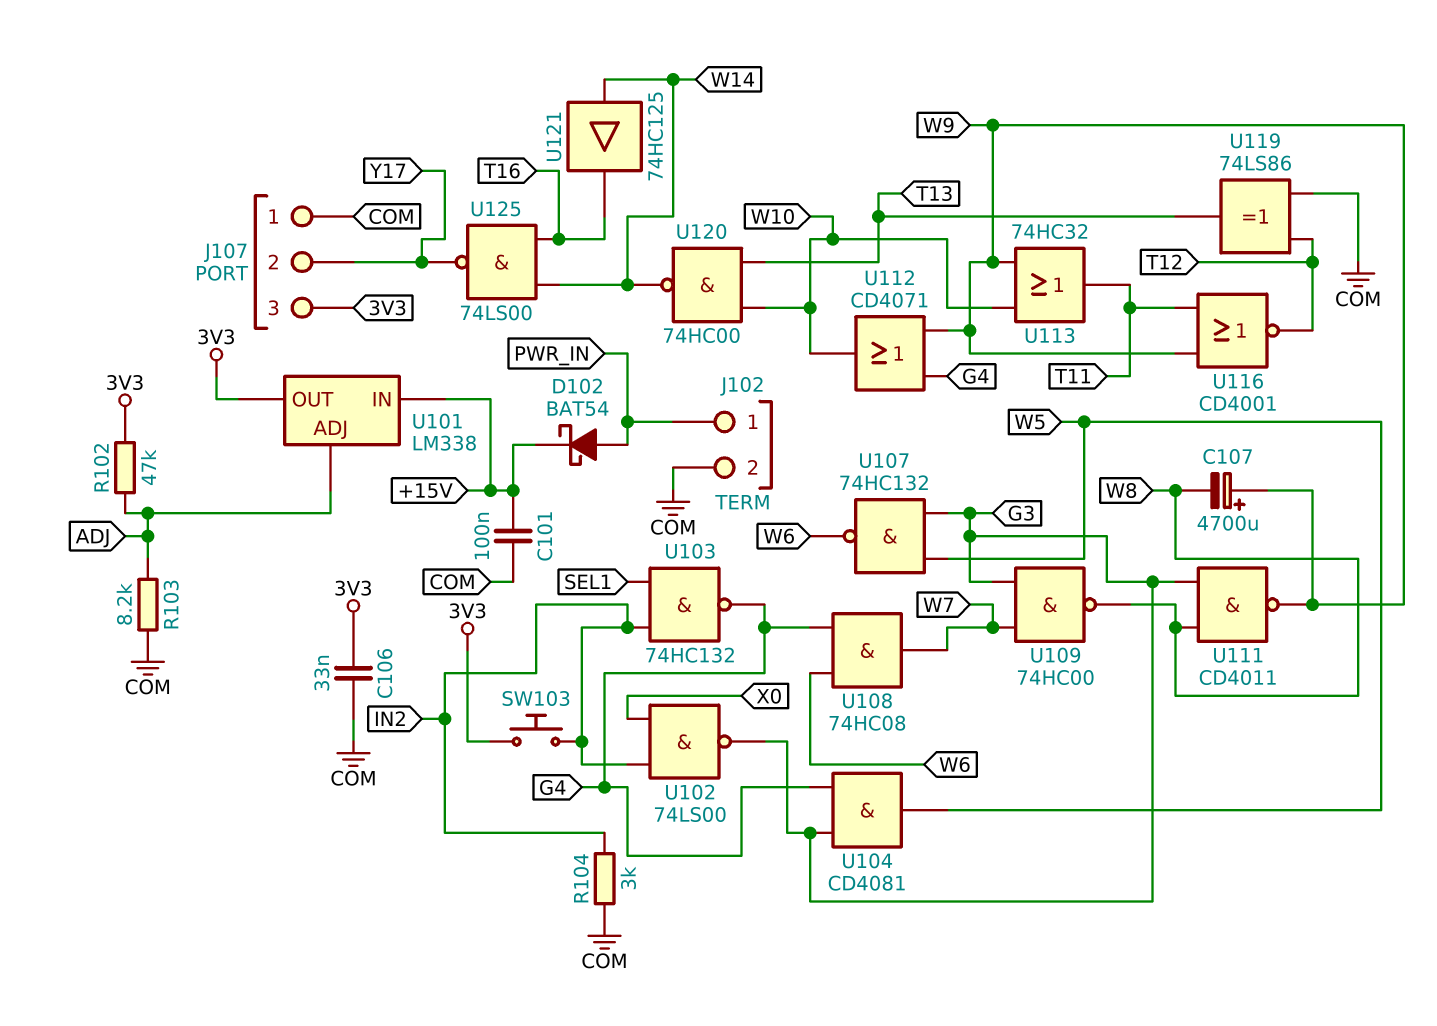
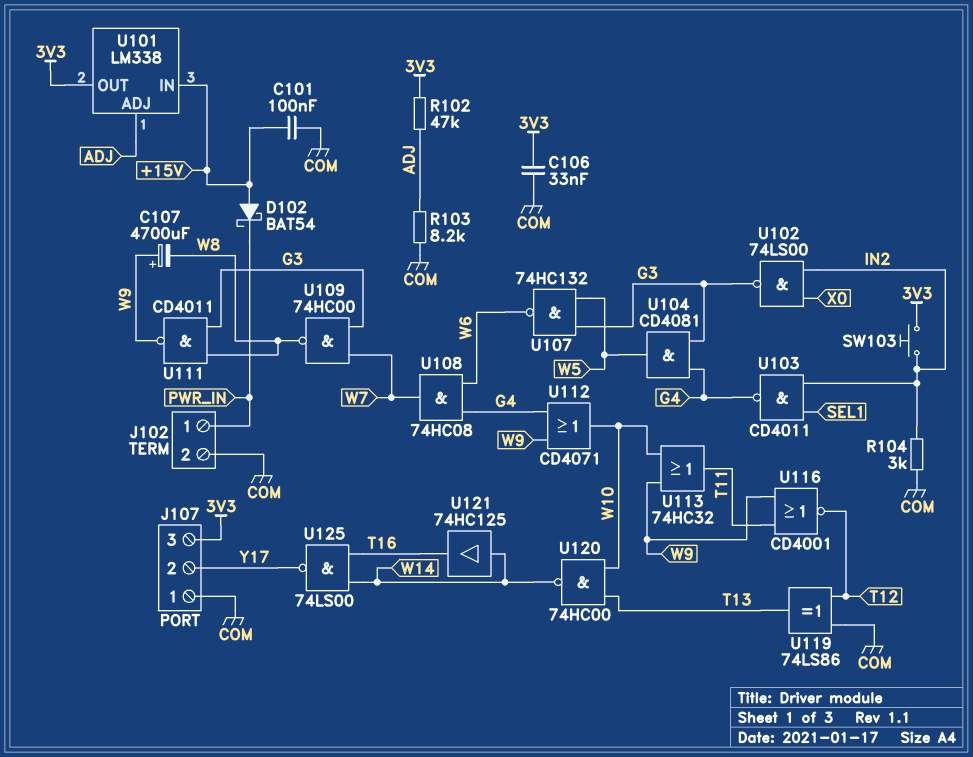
D102: schottky BAT54 (A PWR_IN, K +15V) -> schottky BAT54 (A +15V, K PWR_IN)
U103: NAND 74HC132 (in IN2, in SEL1, out G4) -> NAND CD4011 (in IN2, in SEL1, out G4)

